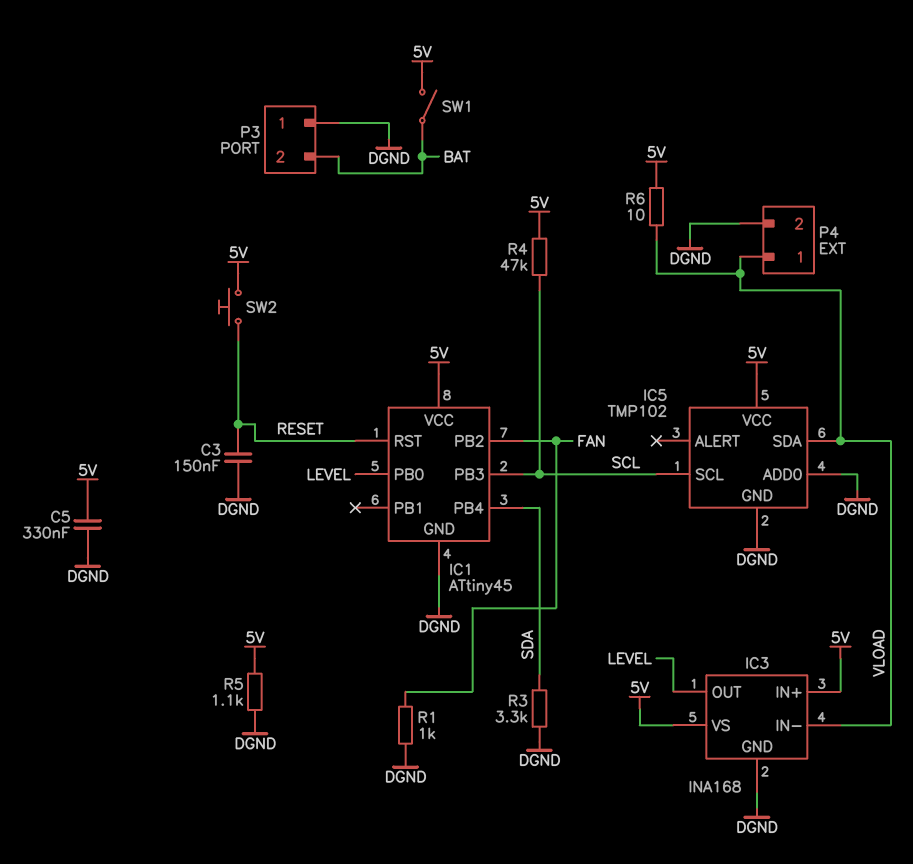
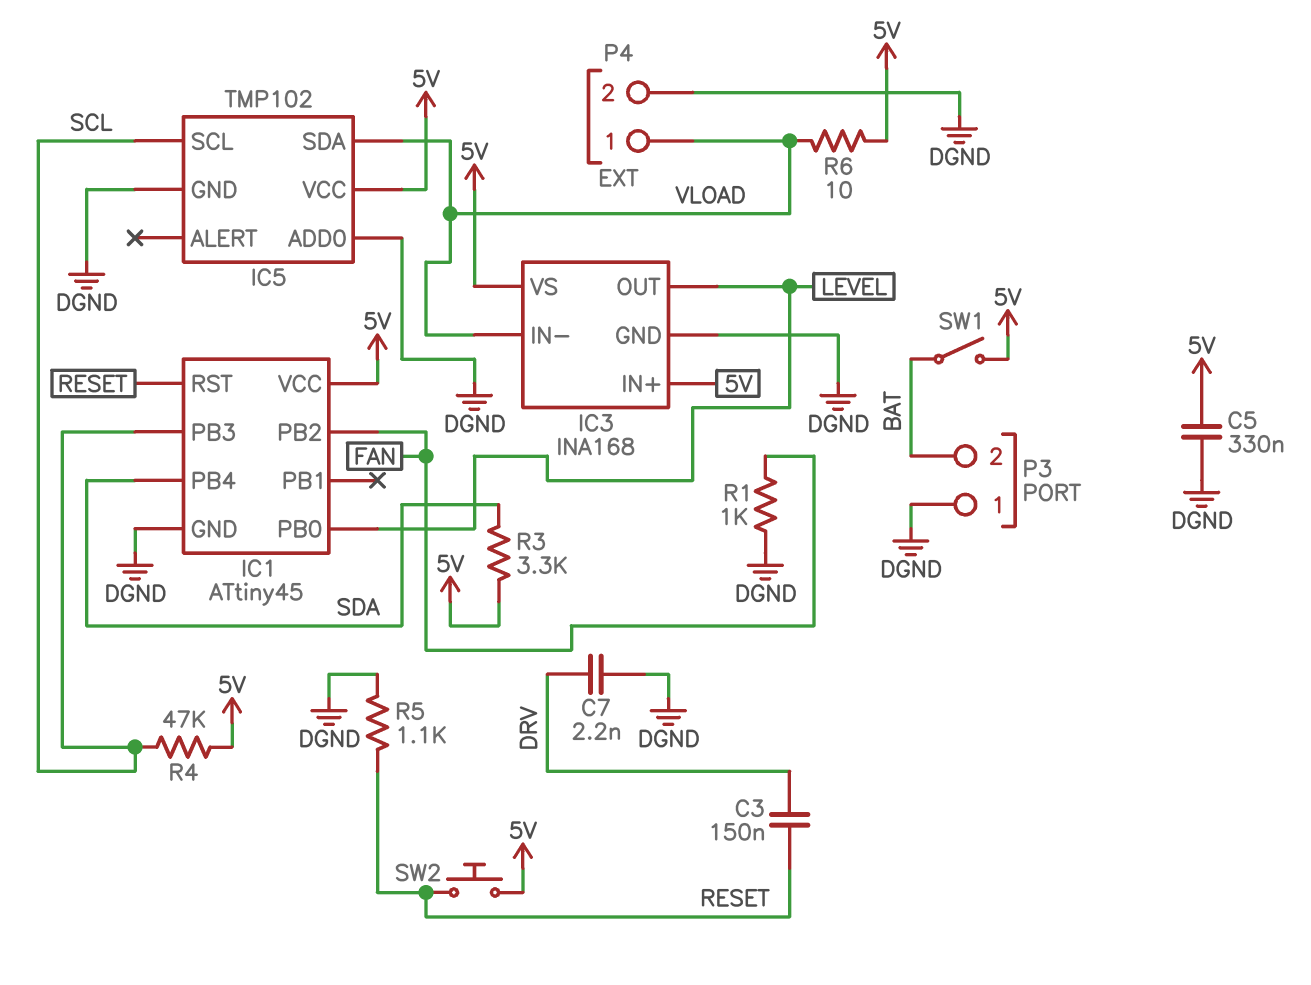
C3: 150nF (DGND, RESET) -> 150nF (DRV, RESET)
C7: none -> 2.2nF (DGND, DRV)
R3: 3.3k (DGND, SDA) -> 3.3k (5V, SDA)
R5: 1.1k (5V, DGND) -> 1.1k (DGND, RESET)

